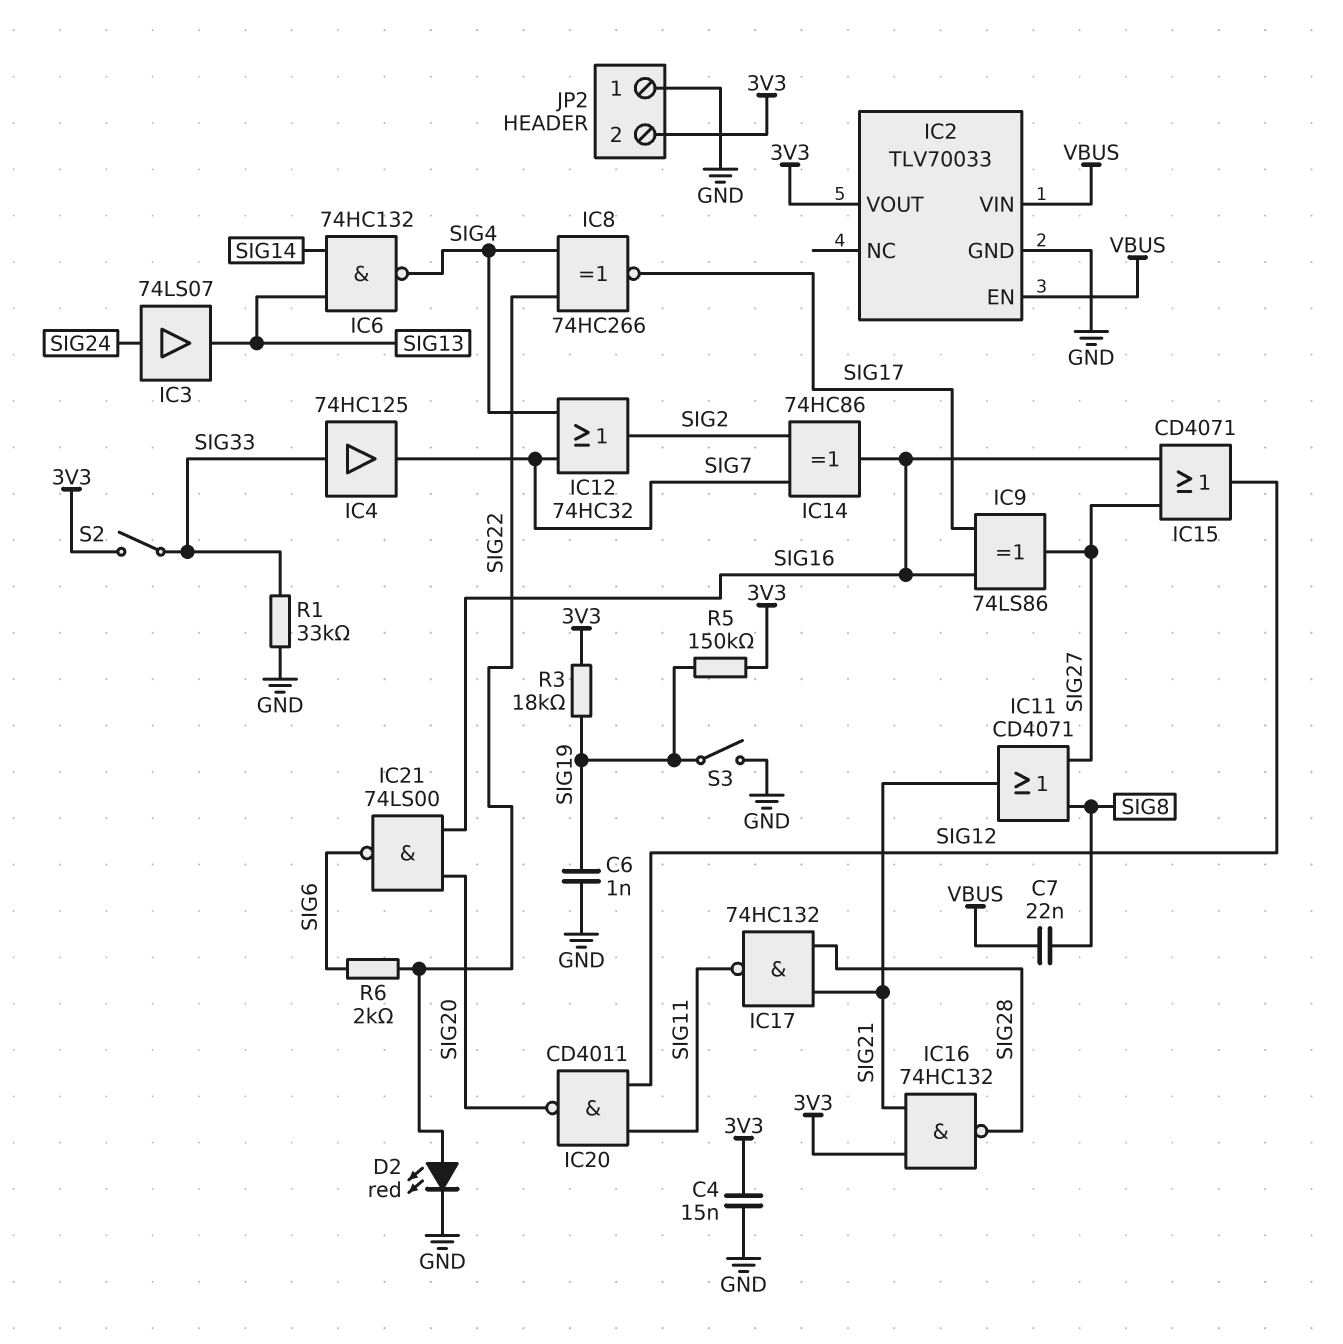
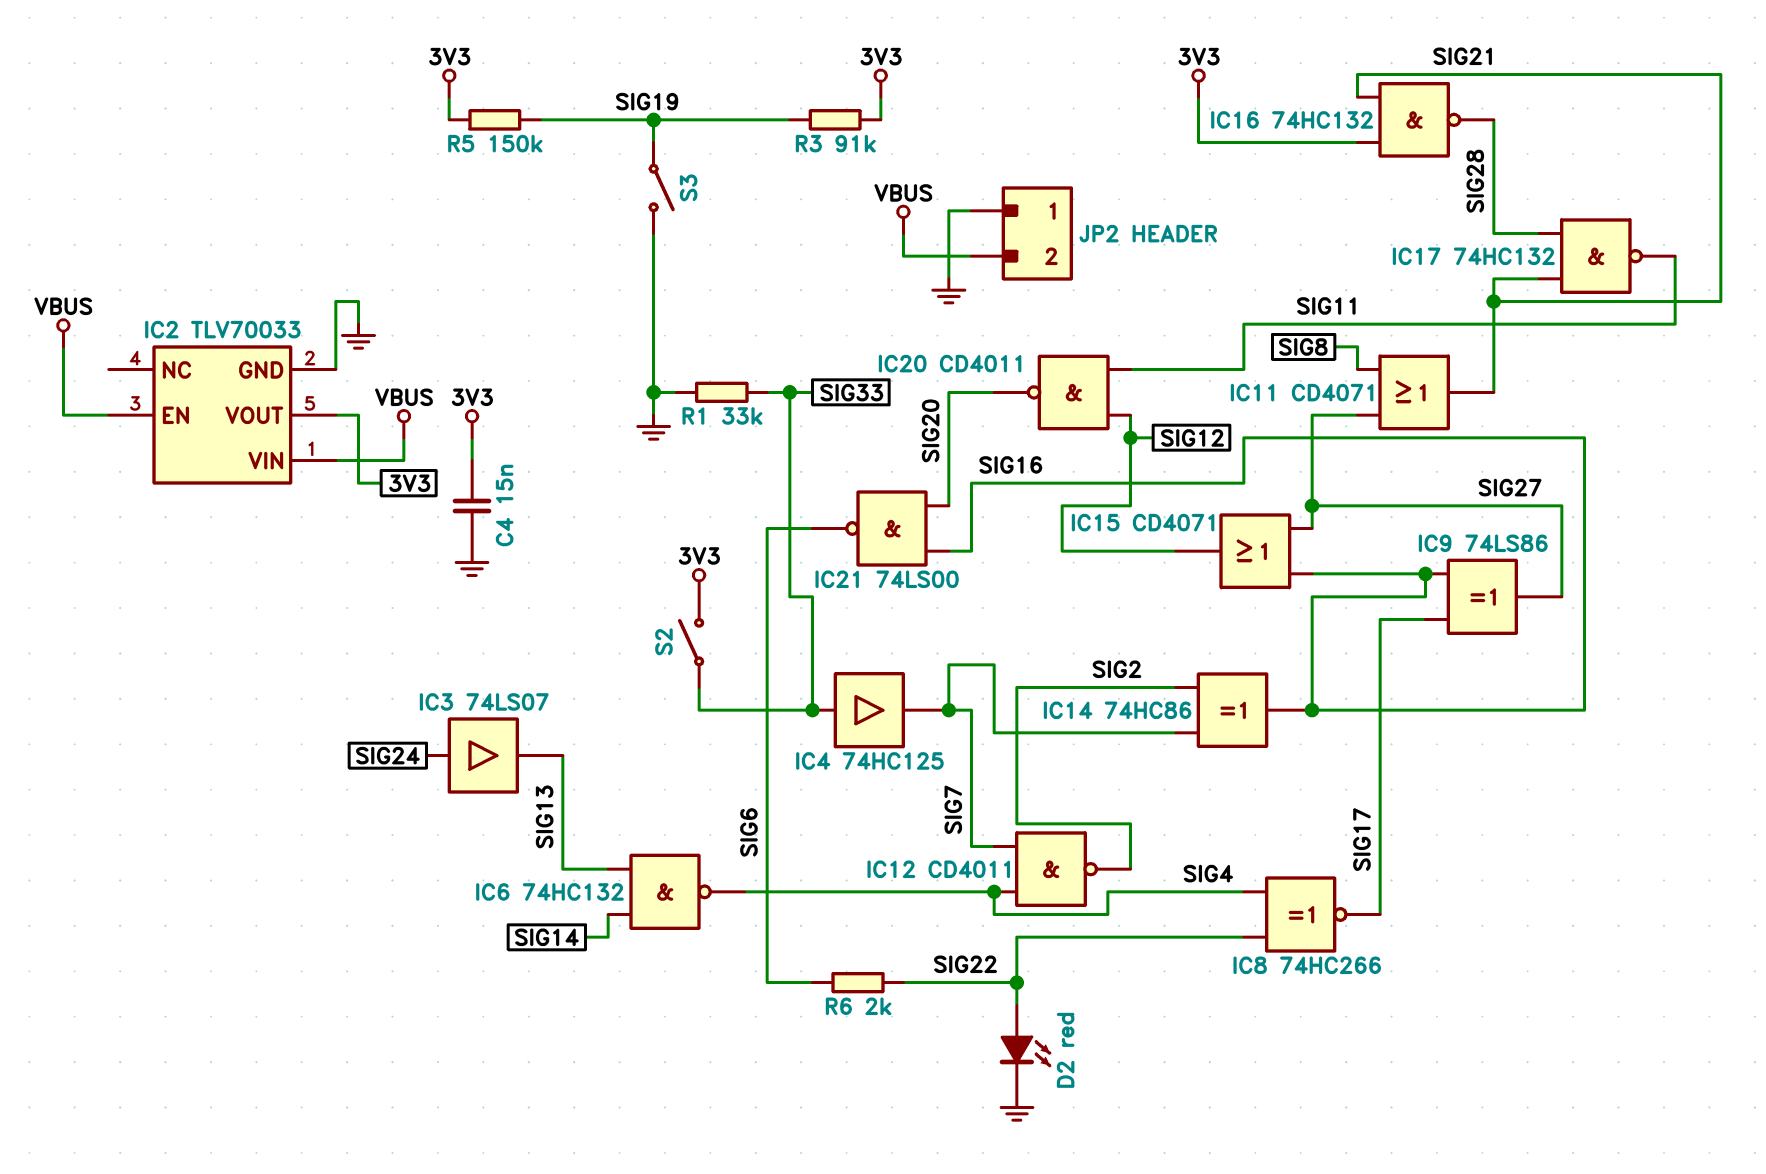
C6: 1nF (GND, SIG19) -> none
C7: 22nF (SIG8, VBUS) -> none
IC12: OR 74HC32 (in SIG4, in SIG7, out SIG2) -> NAND CD4011 (in SIG4, in SIG7, out SIG2)
JP2 pin 2: 3V3 -> VBUS
R3: 18k (3V3, SIG19) -> 91k (3V3, SIG19)

